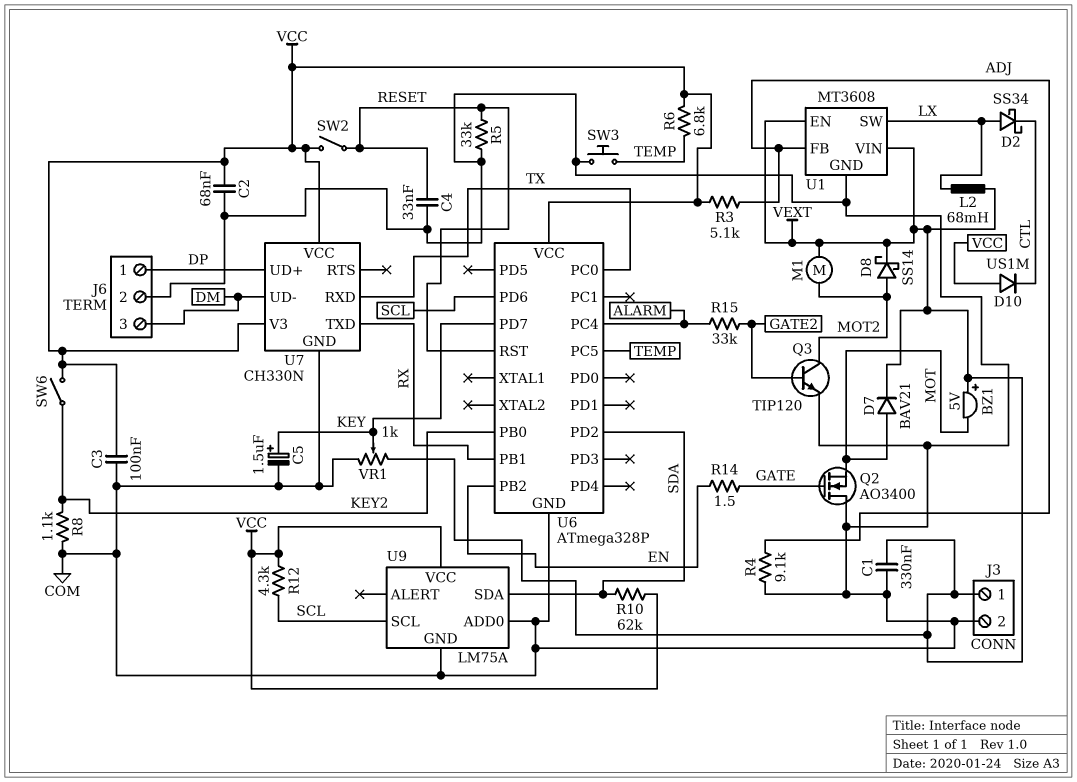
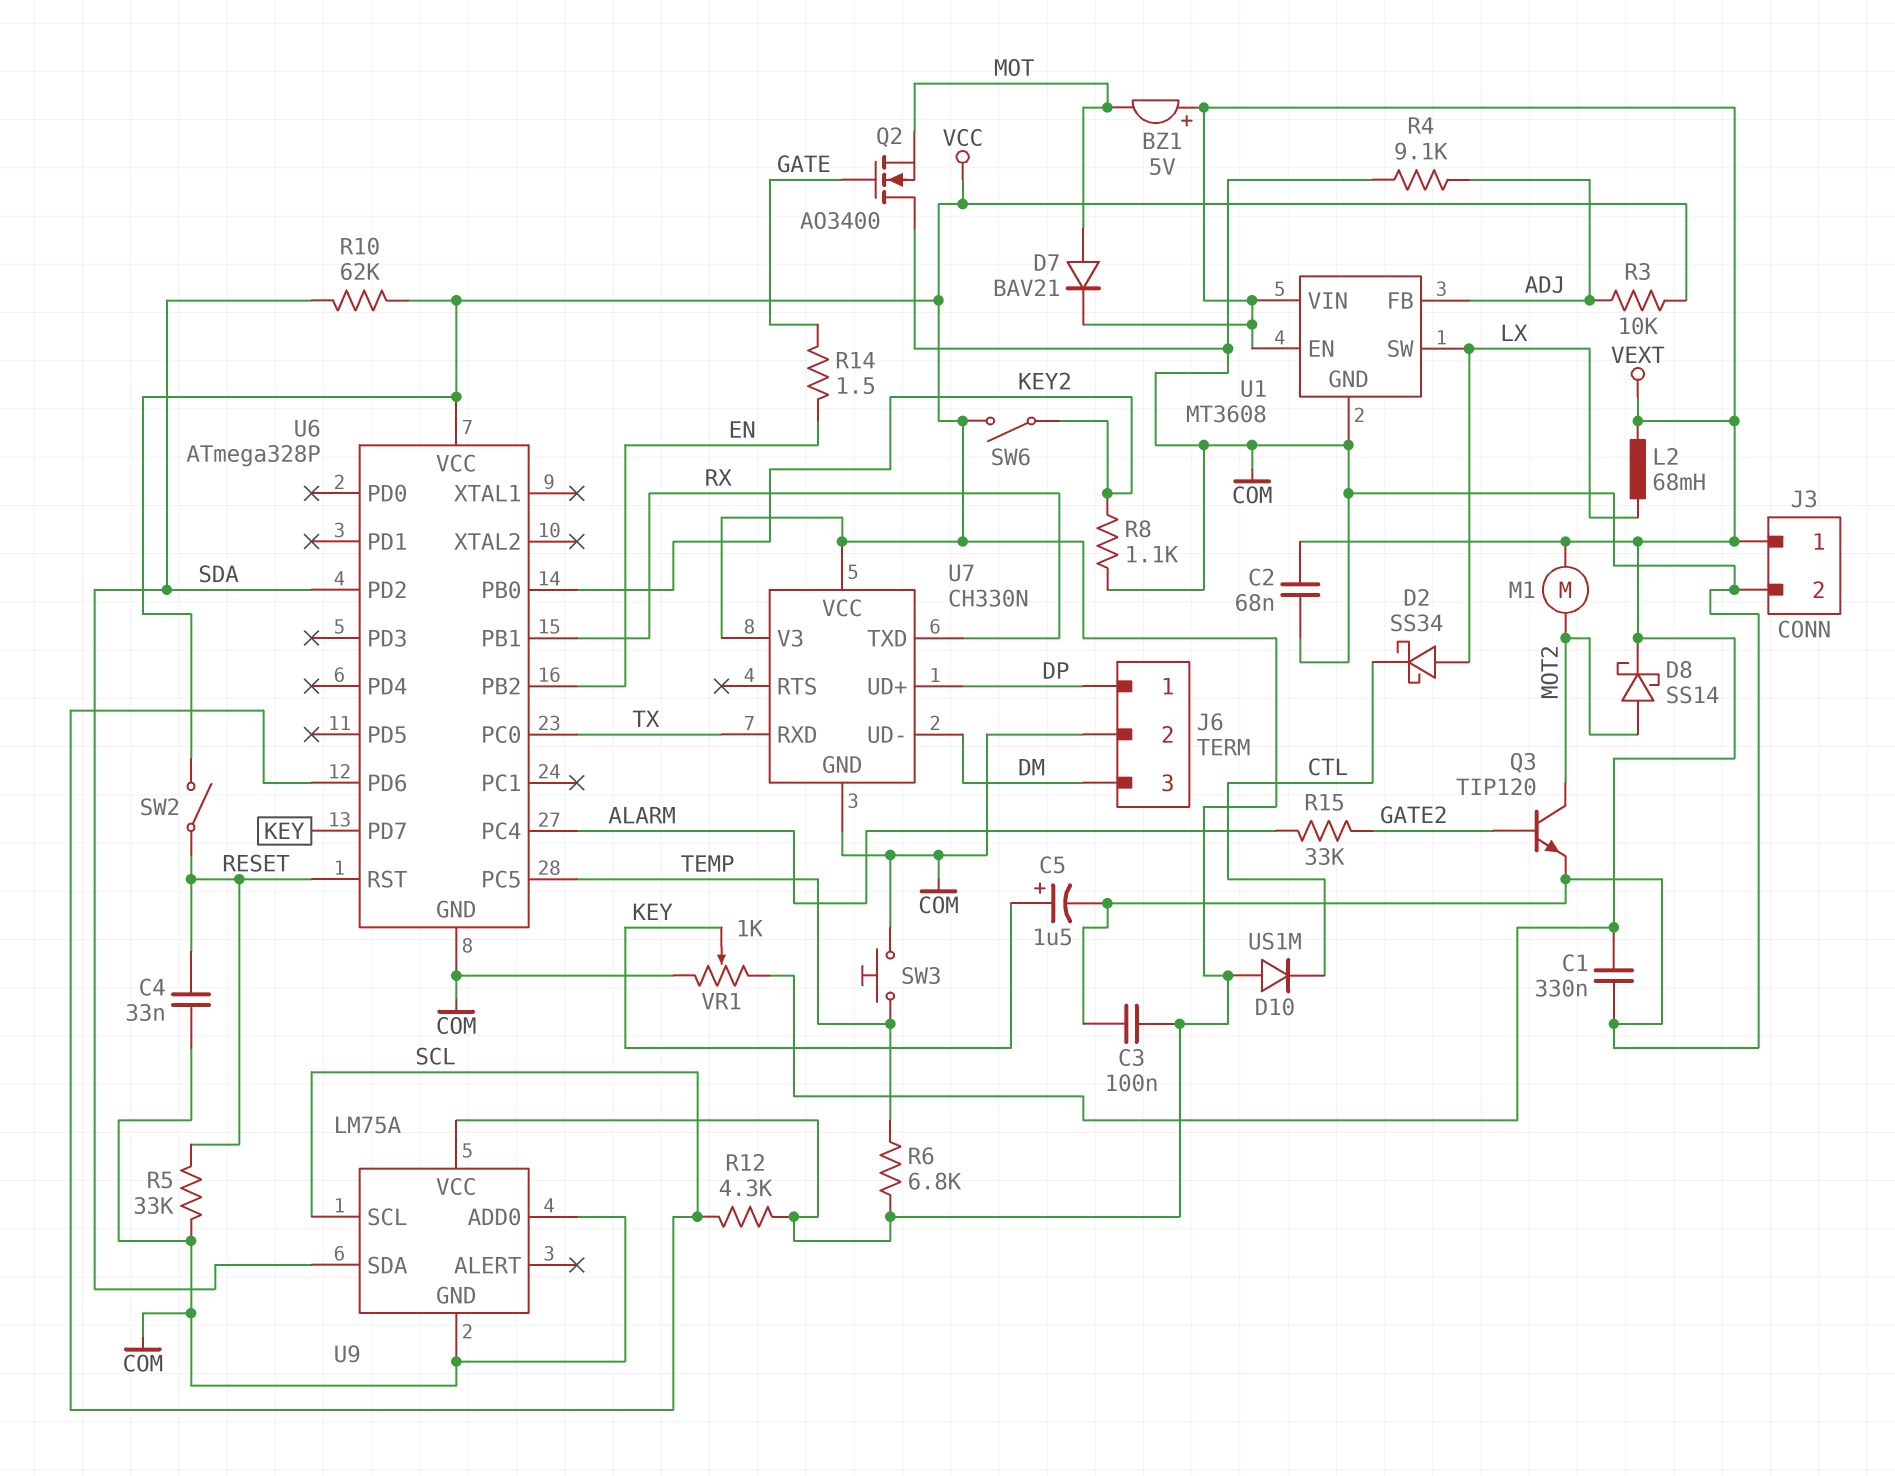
C2: 68nF (COM, VCC) -> 68nF (COM, VEXT)
R3: 5.1k (ADJ, VCC) -> 10k (ADJ, VCC)

